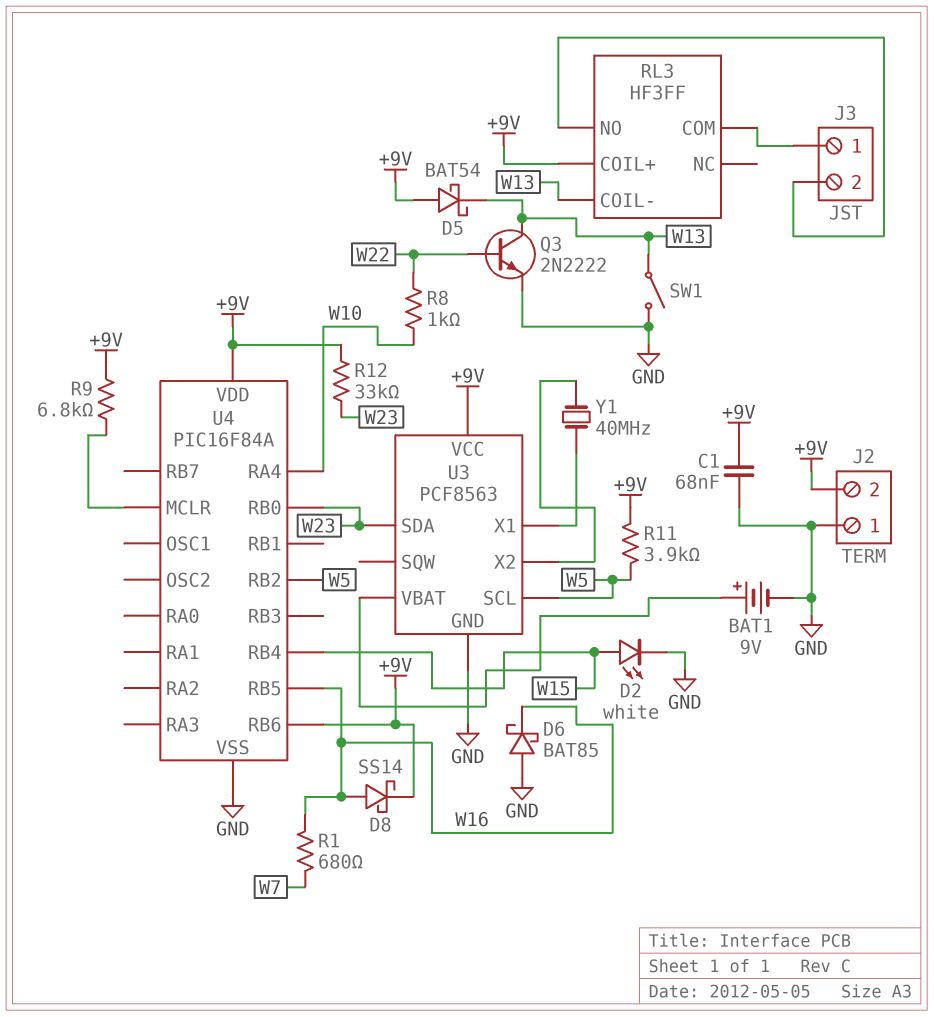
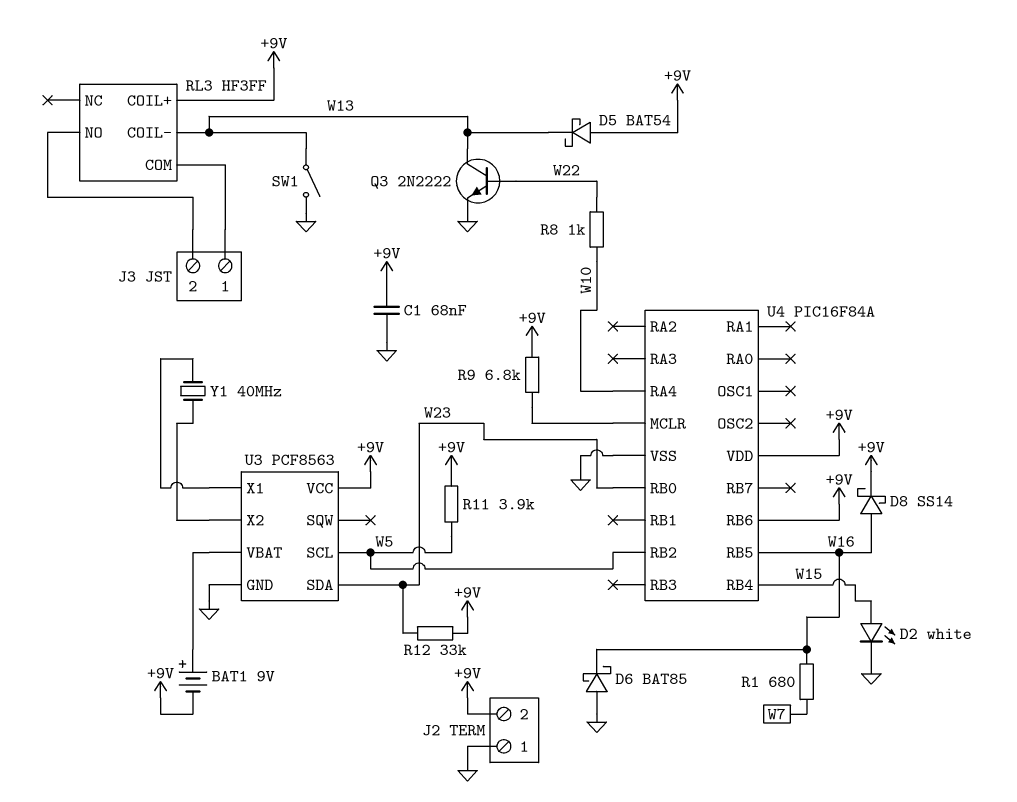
BAT1: 9V (plus U3/VBAT, minus GND) -> 9V (plus U3/VBAT, minus +9V)

